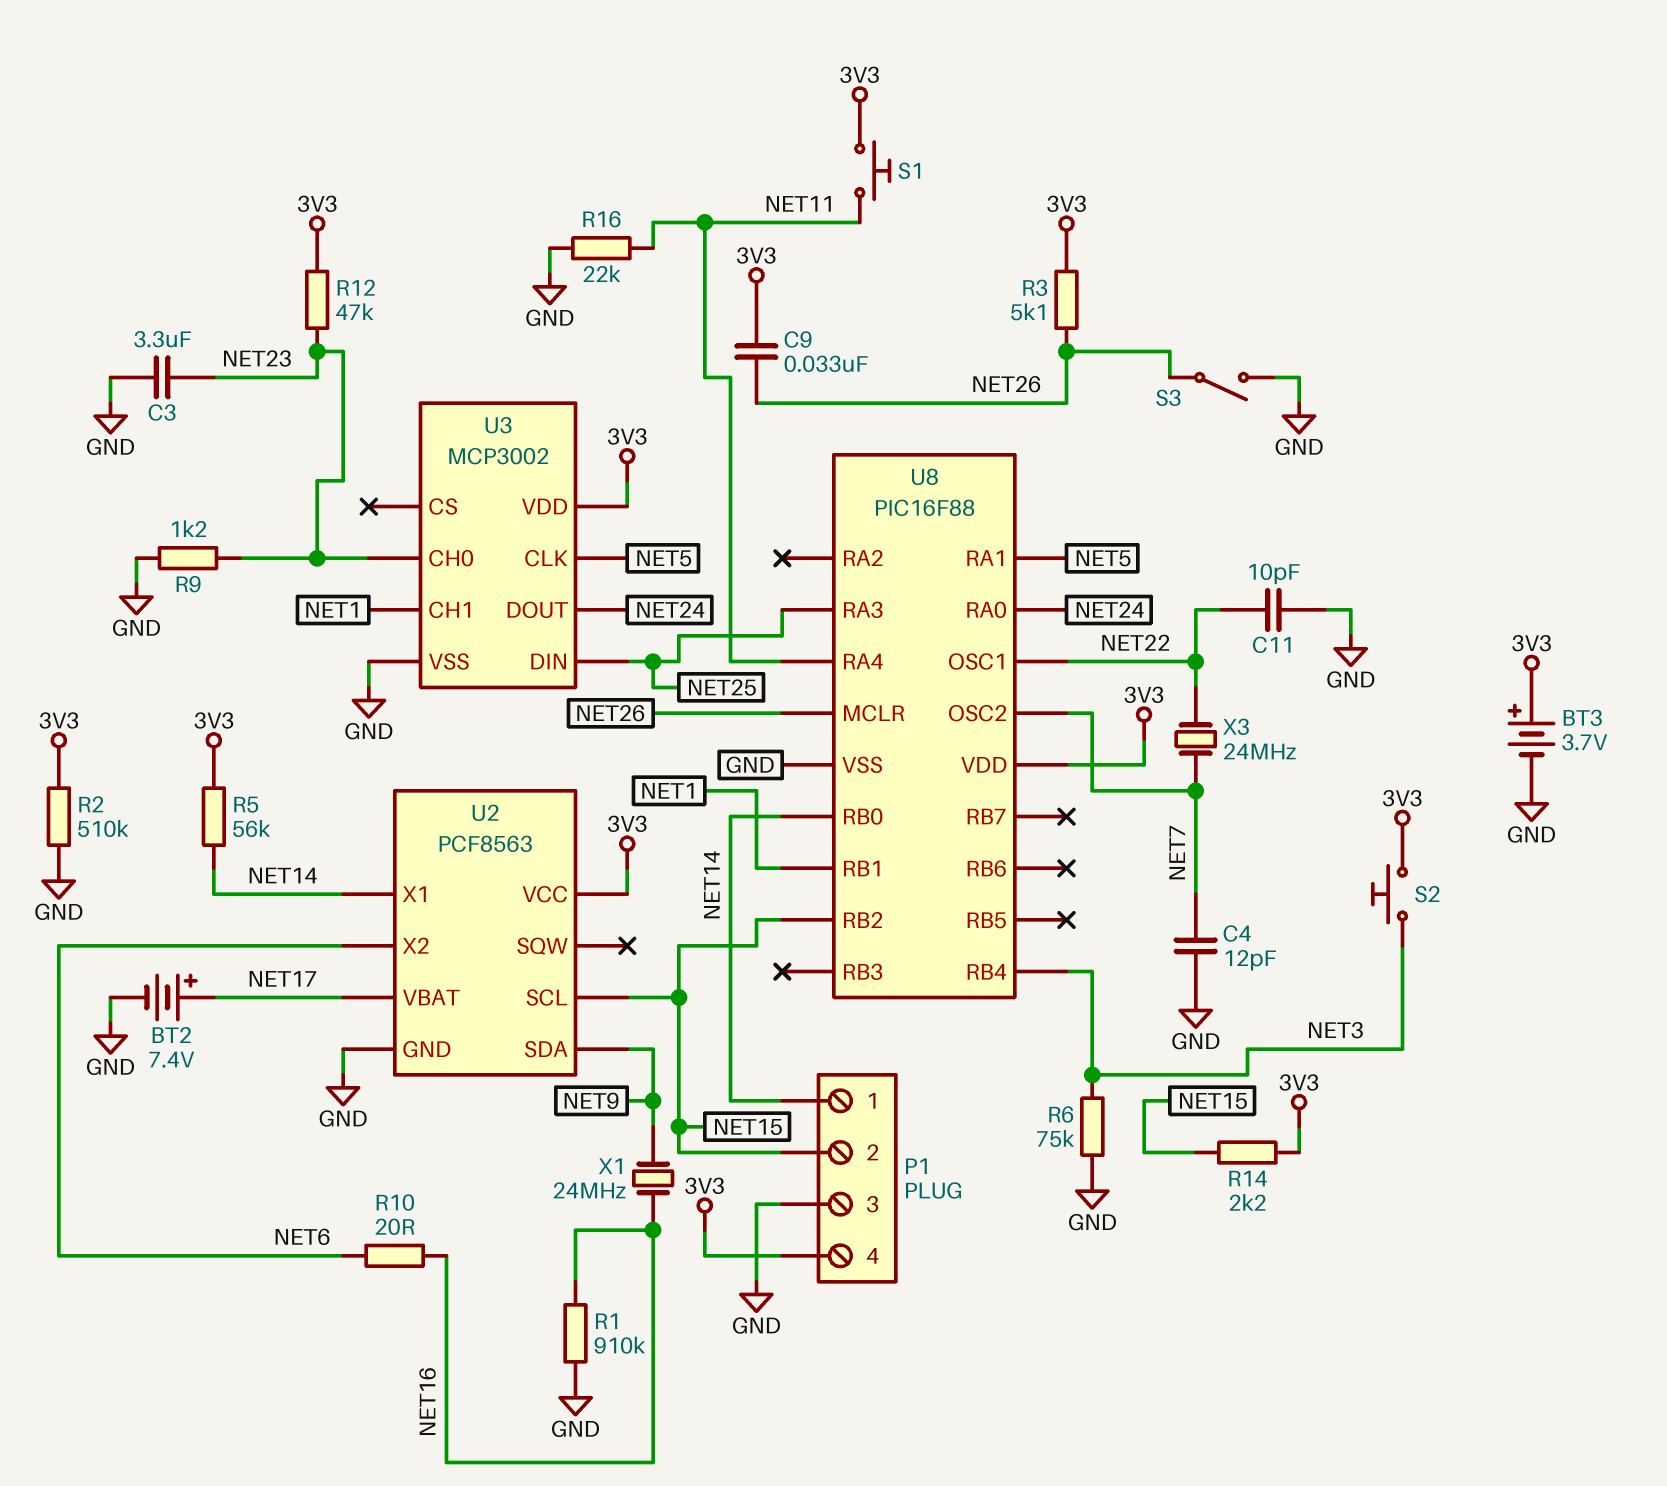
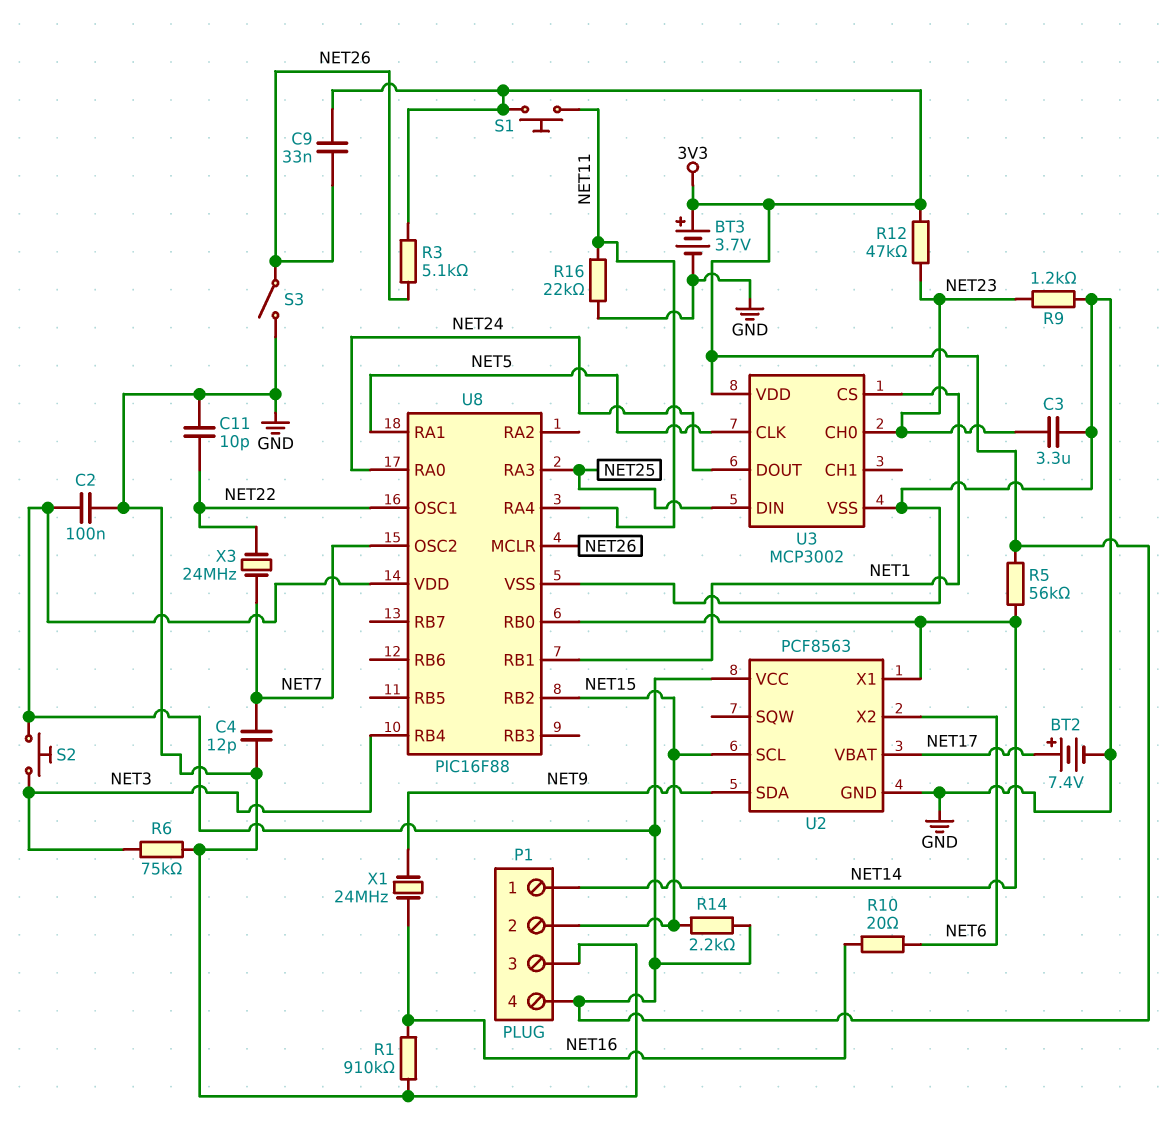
C2: none -> 100nF (3V3, GND)
R2: 510k (3V3, GND) -> none
U3 pin CH1: NET1 -> none
U3 pin CS: none -> NET1

